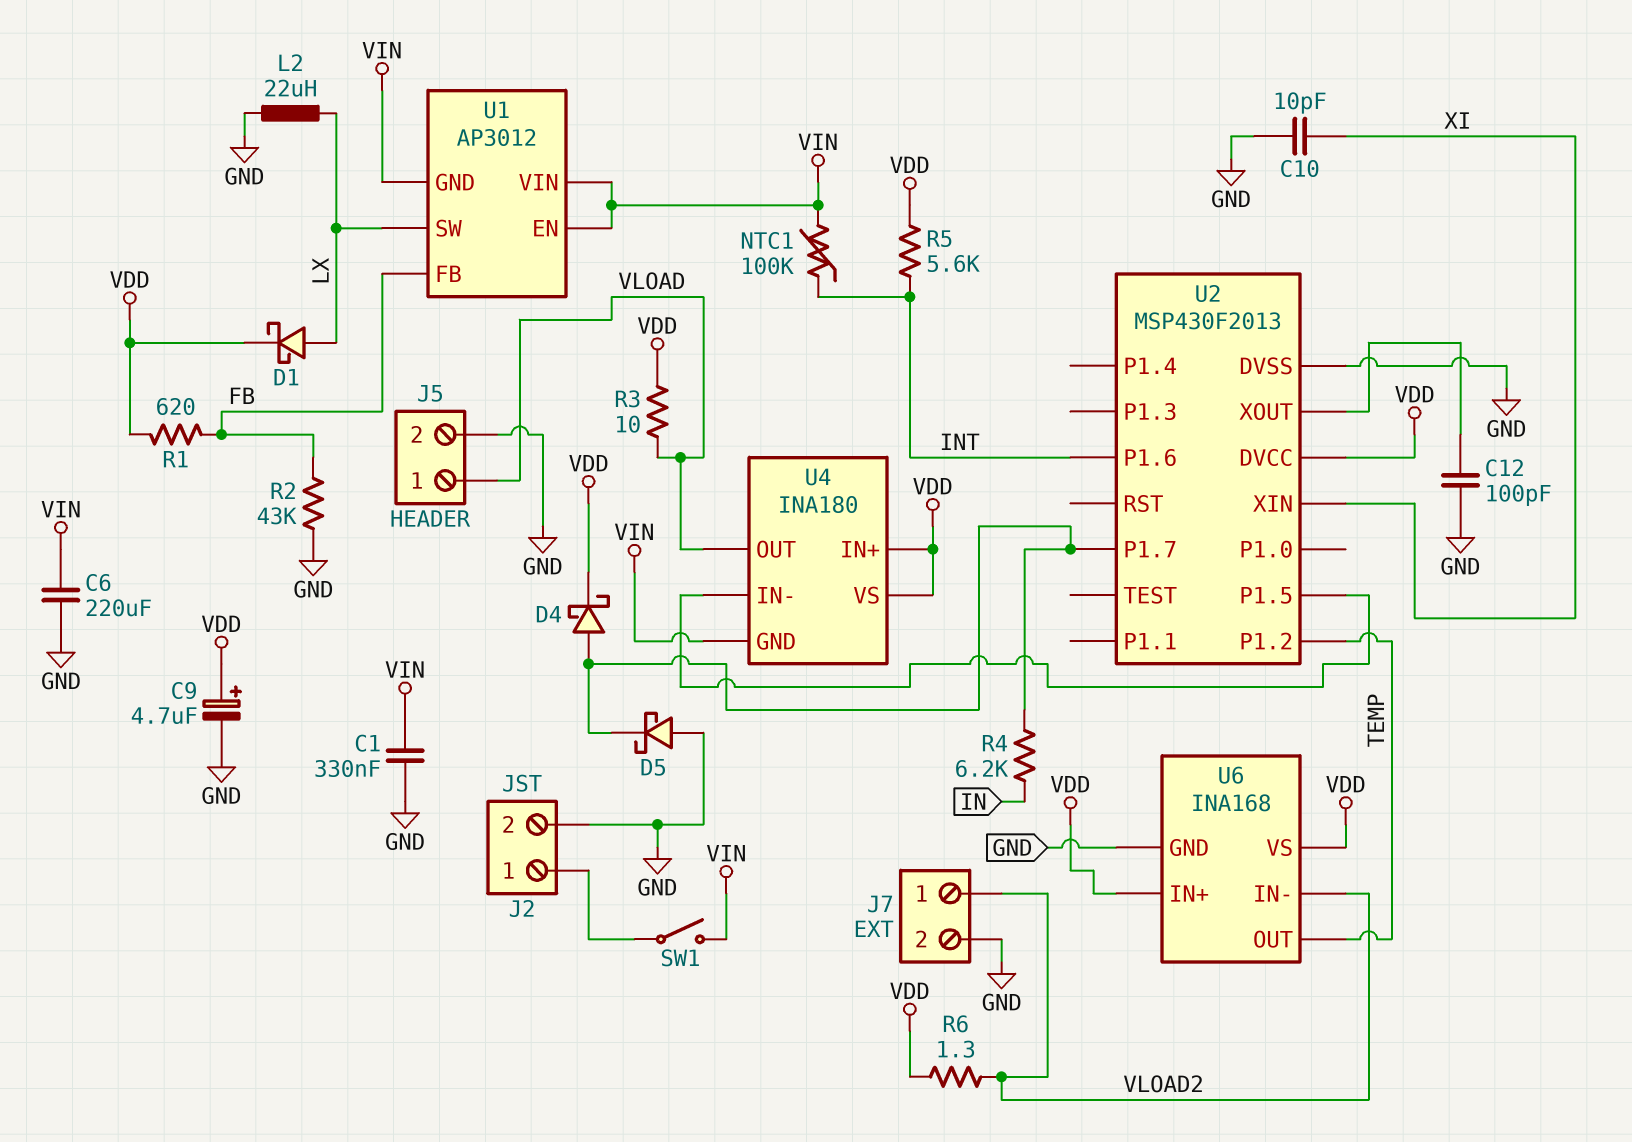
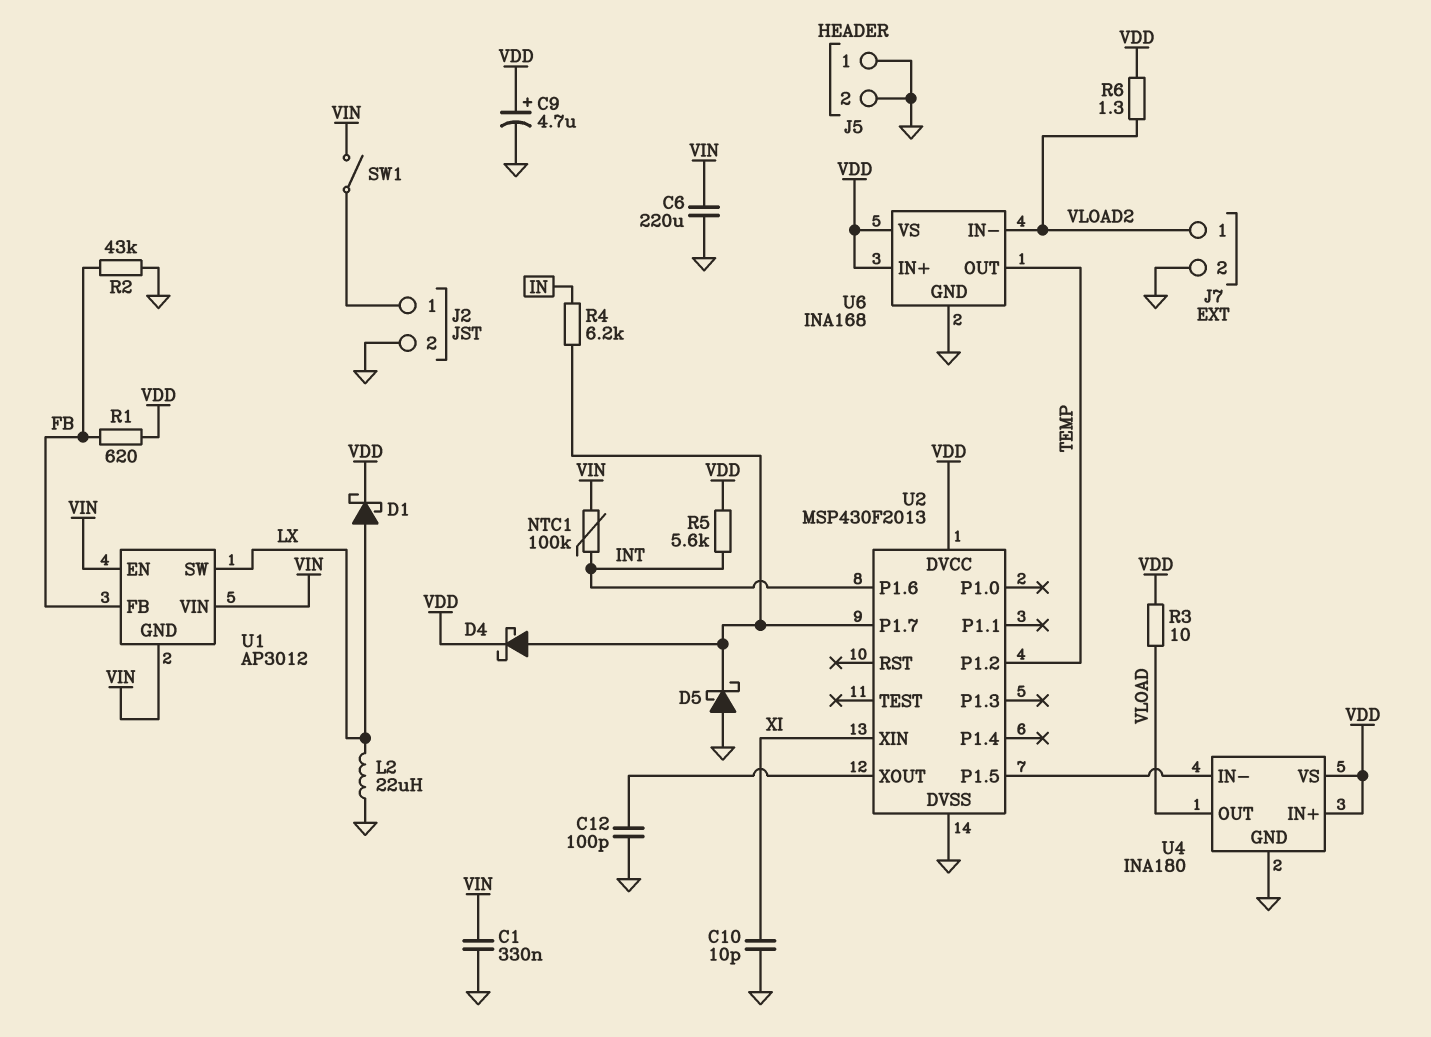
J5 pin 1: VLOAD -> GND
U4 pin GND: VIN -> GND

